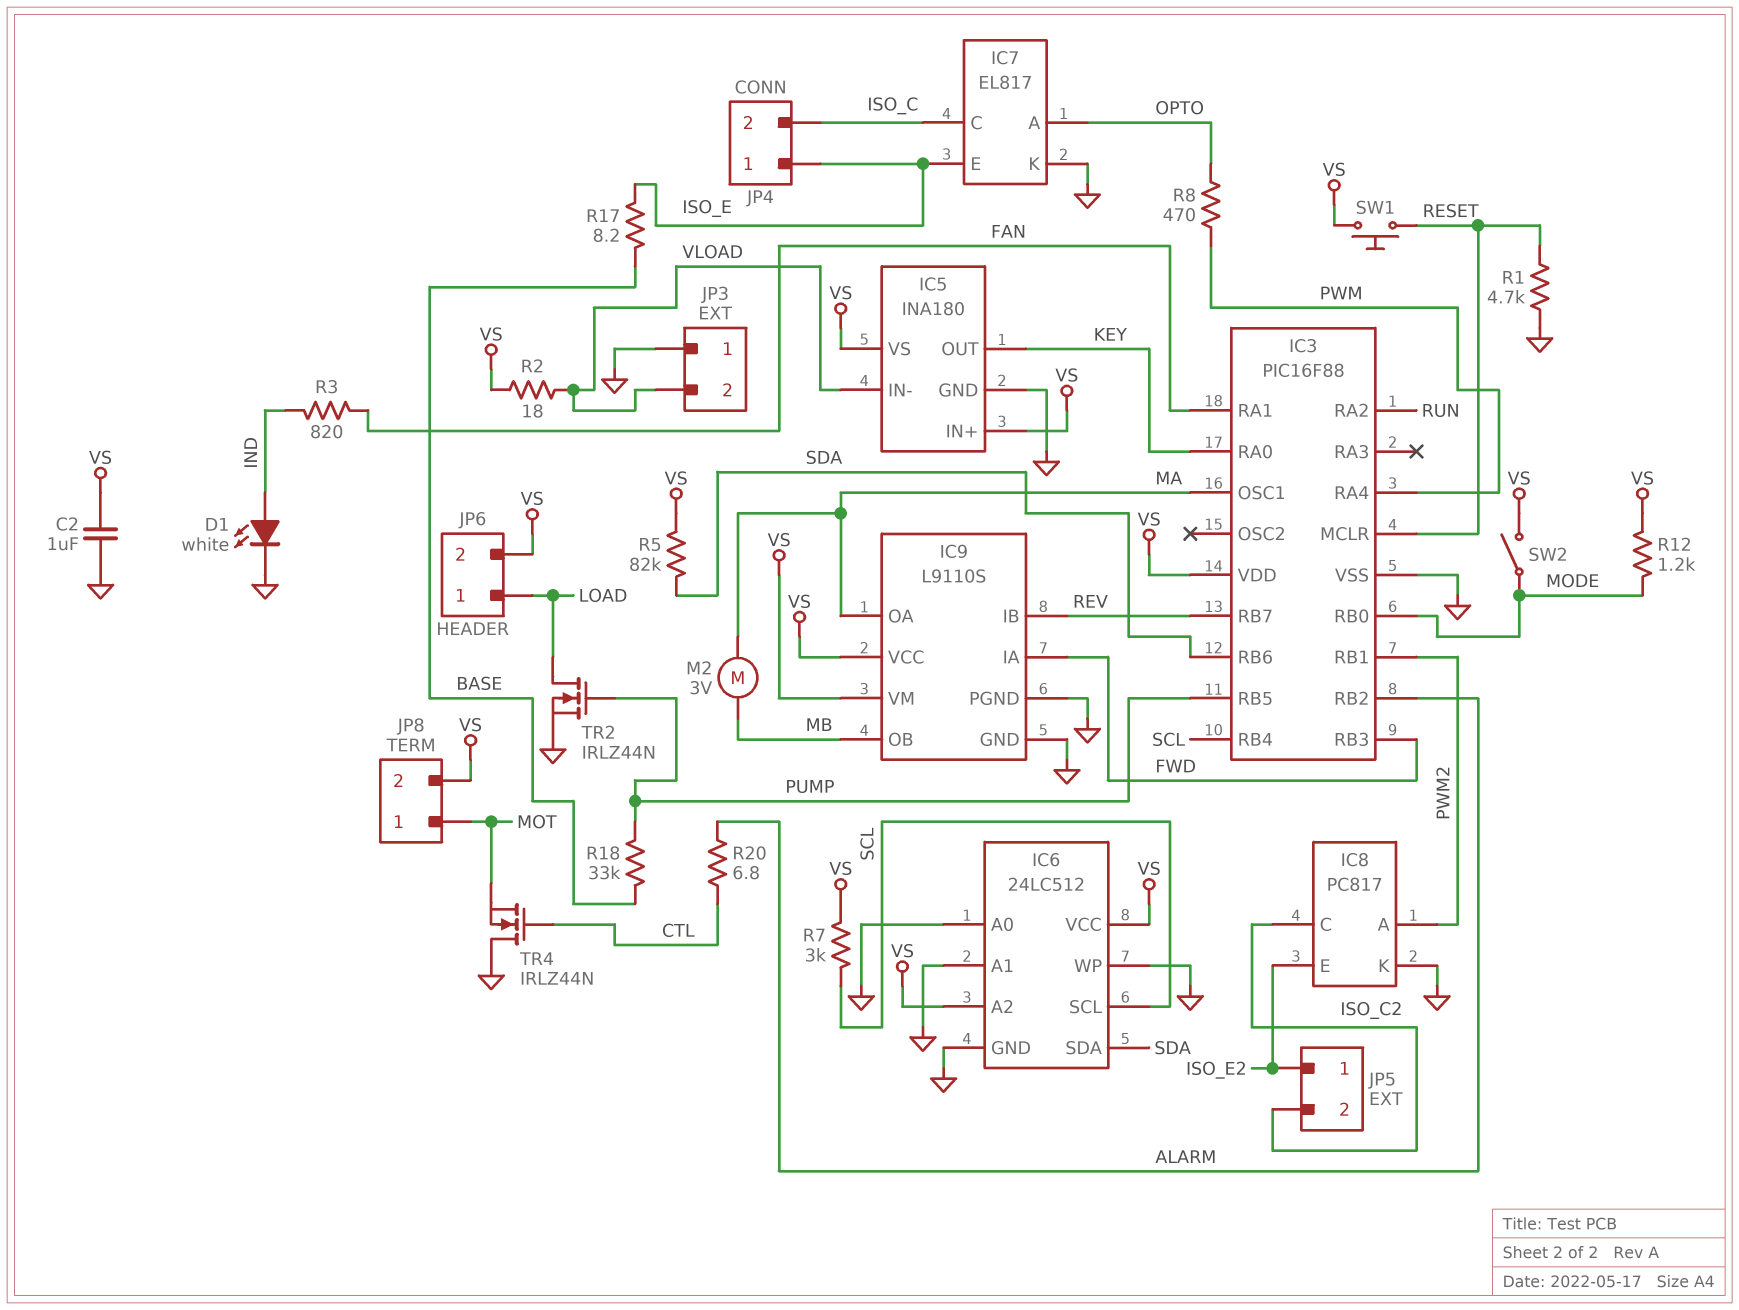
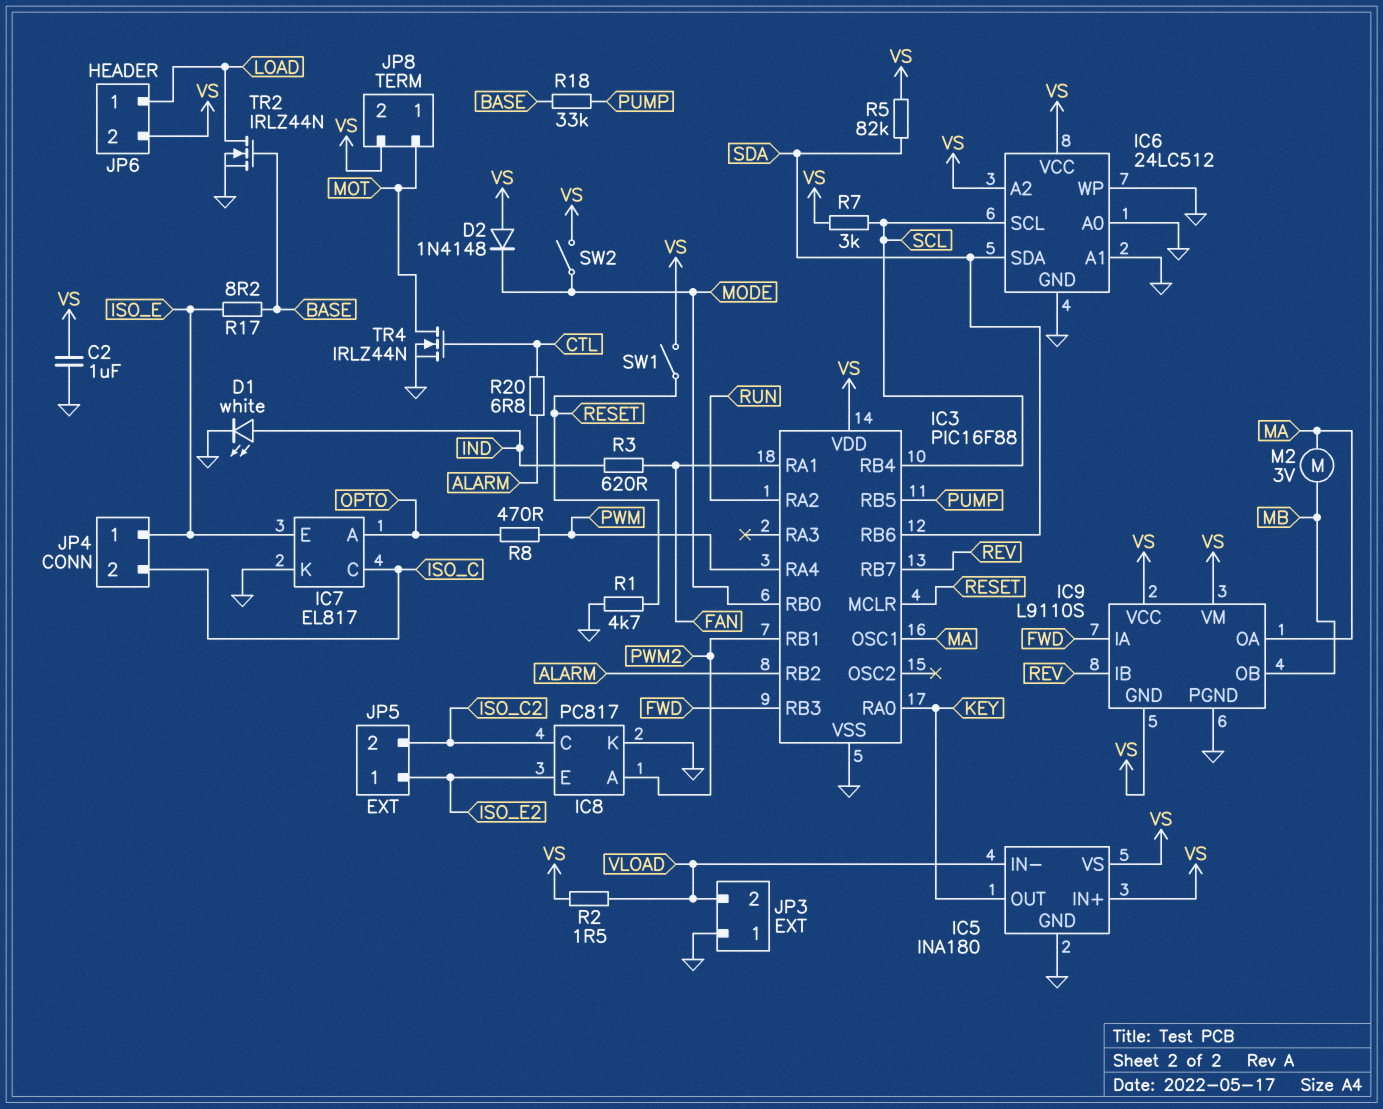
D2: none -> diode 1N4148 (A VS, K MODE)
IC9 pin GND: GND -> VS
R2: 18 (VLOAD, VS) -> 1.5 (VLOAD, VS)
R3: 820 (FAN, IND) -> 620 (FAN, IND)
R12: 1.2k (MODE, VS) -> none
SW1: button (RESET, VS) -> switch (RESET, VS)
TR2: NMOS IRLZ44N (G PUMP, D LOAD, S GND) -> NMOS IRLZ44N (G BASE, D LOAD, S GND)
TR4: NMOS IRLZ44N (G CTL, D GND, S MOT) -> NMOS IRLZ44N (G CTL, D MOT, S GND)

